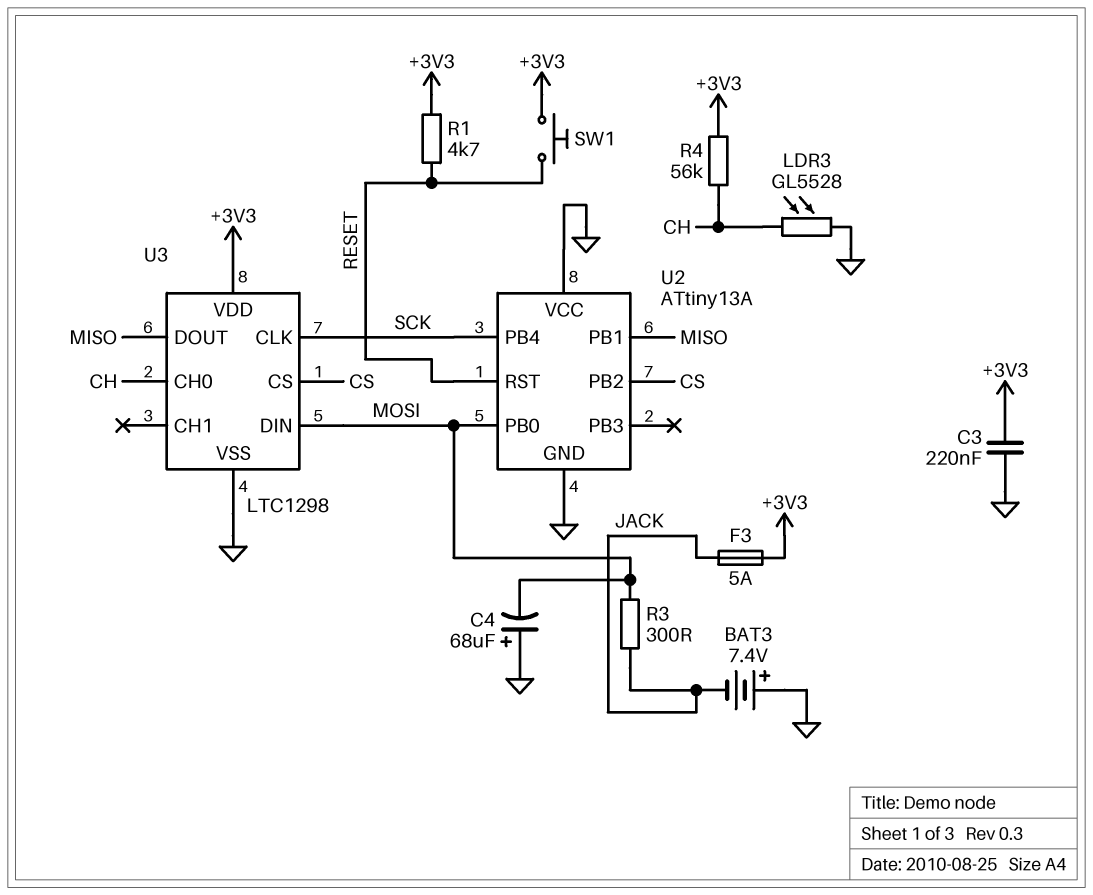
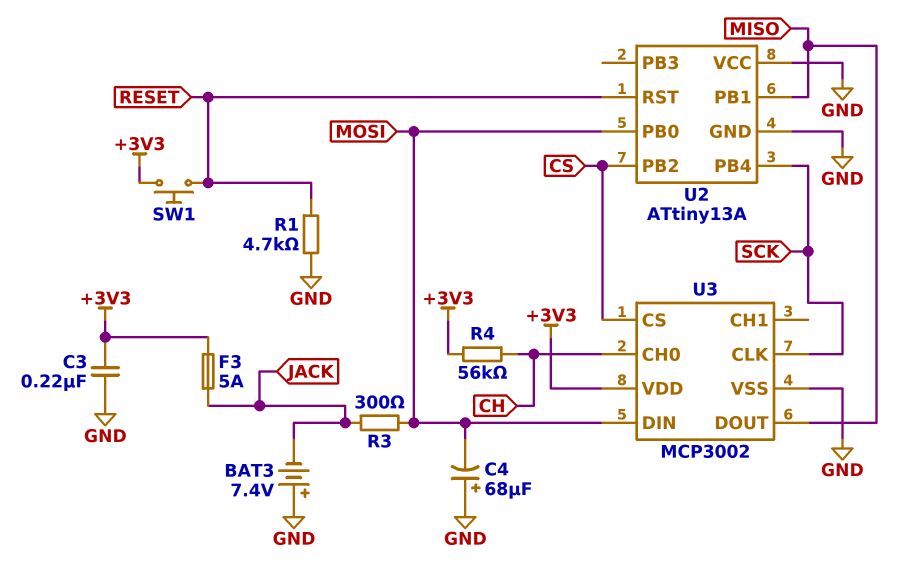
LDR3: GL5528 (CH, GND) -> none
R1: 4.7k (+3V3, RESET) -> 4.7k (GND, RESET)
U3: LTC1298 -> MCP3002

